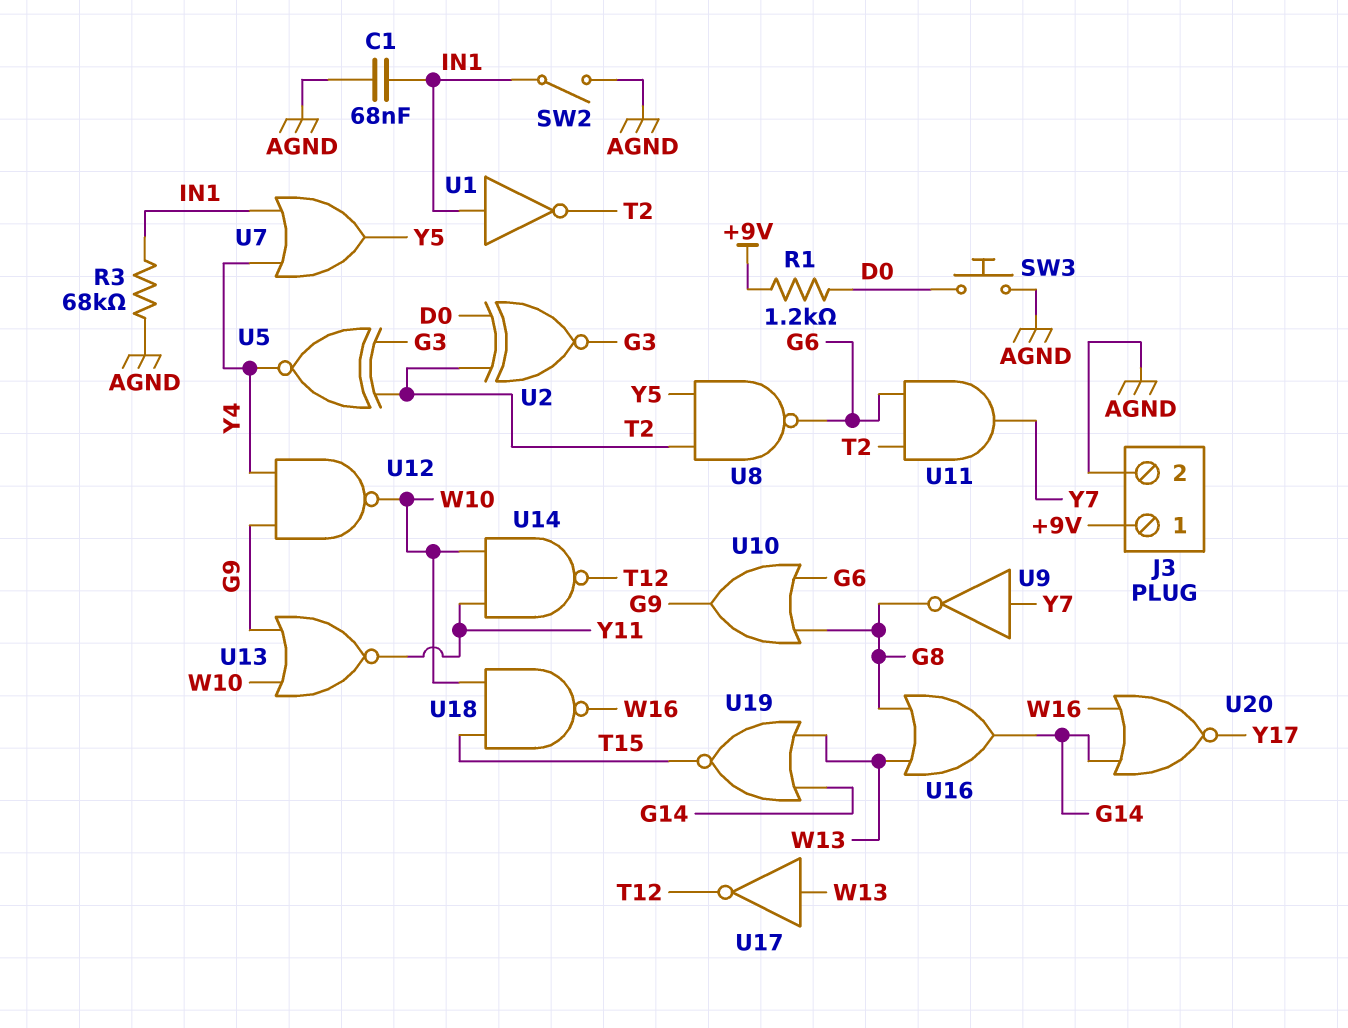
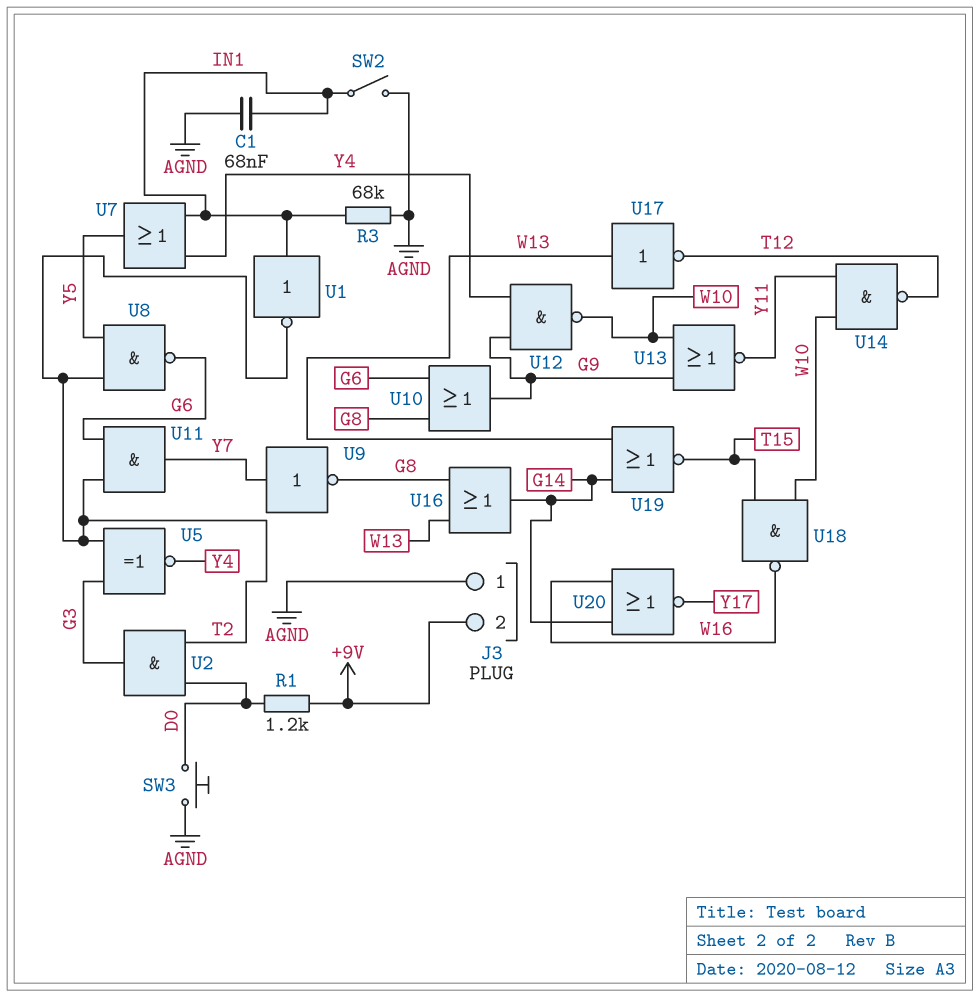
J3 pin 1: +9V -> AGND
J3 pin 2: AGND -> +9V
U2: XNOR (in D0, in T2, out G3) -> AND (in D0, in T2, out G3)

